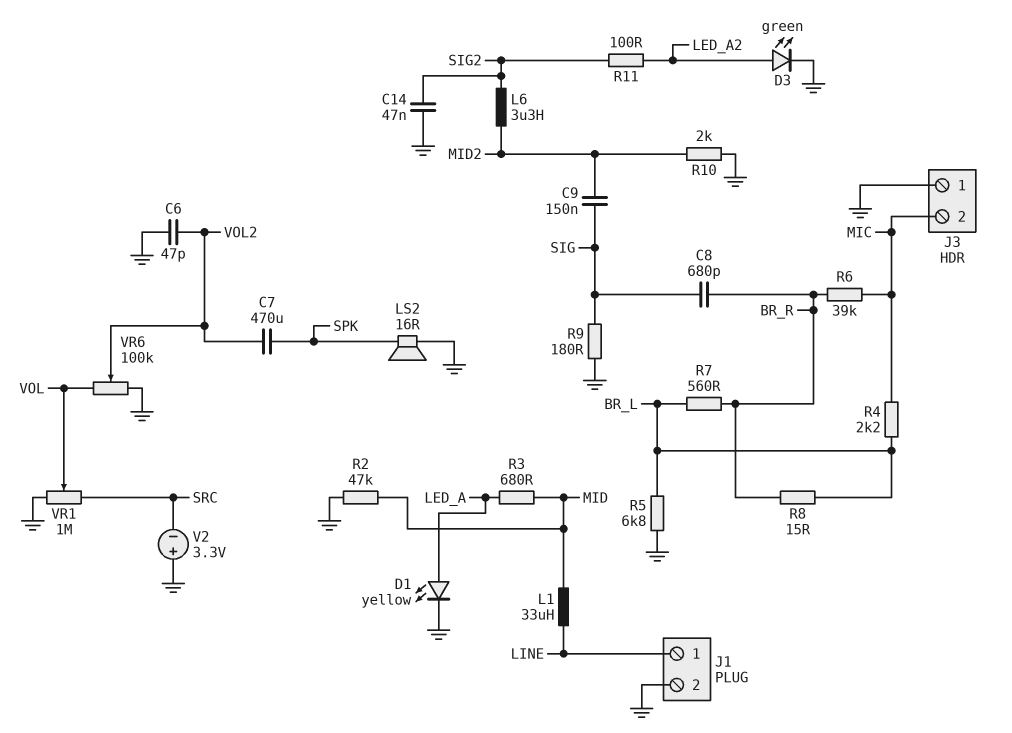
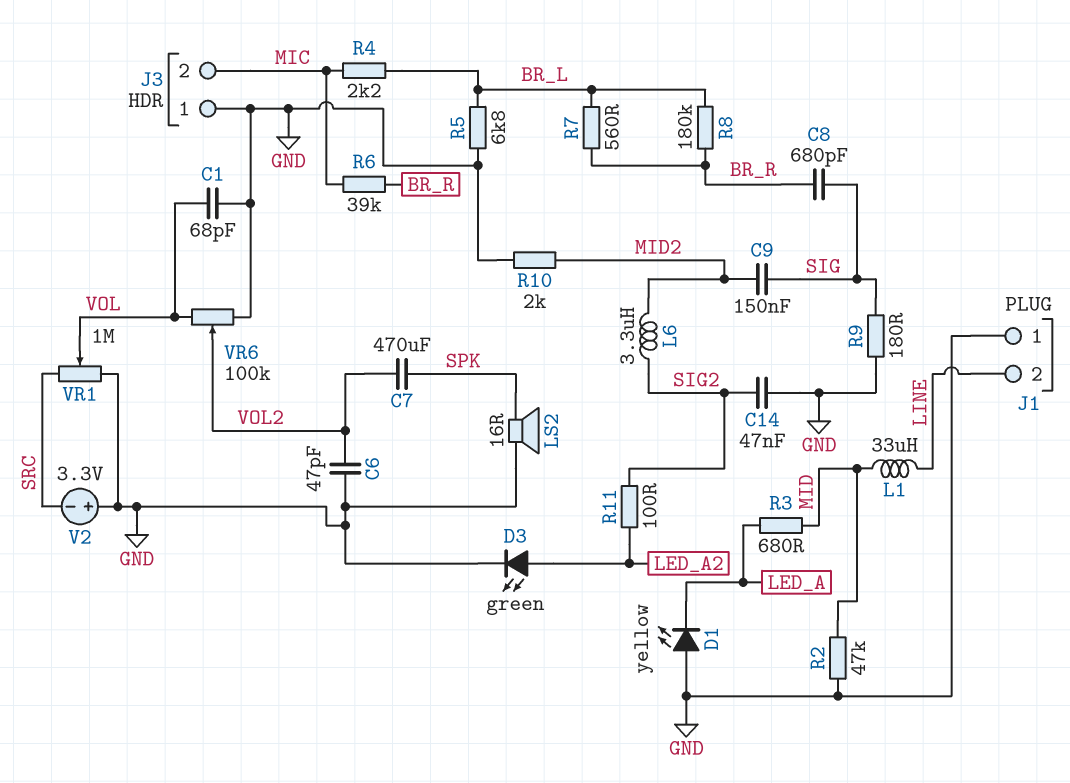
C1: none -> 68pF (GND, VOL)
D1: LED yellow (A LED_A, K GND) -> LED yellow (A GND, K LED_A)
J1 pin 1: LINE -> GND
J1 pin 2: GND -> LINE
R8: 15 (BR_L, BR_R) -> 180k (BR_L, BR_R)

